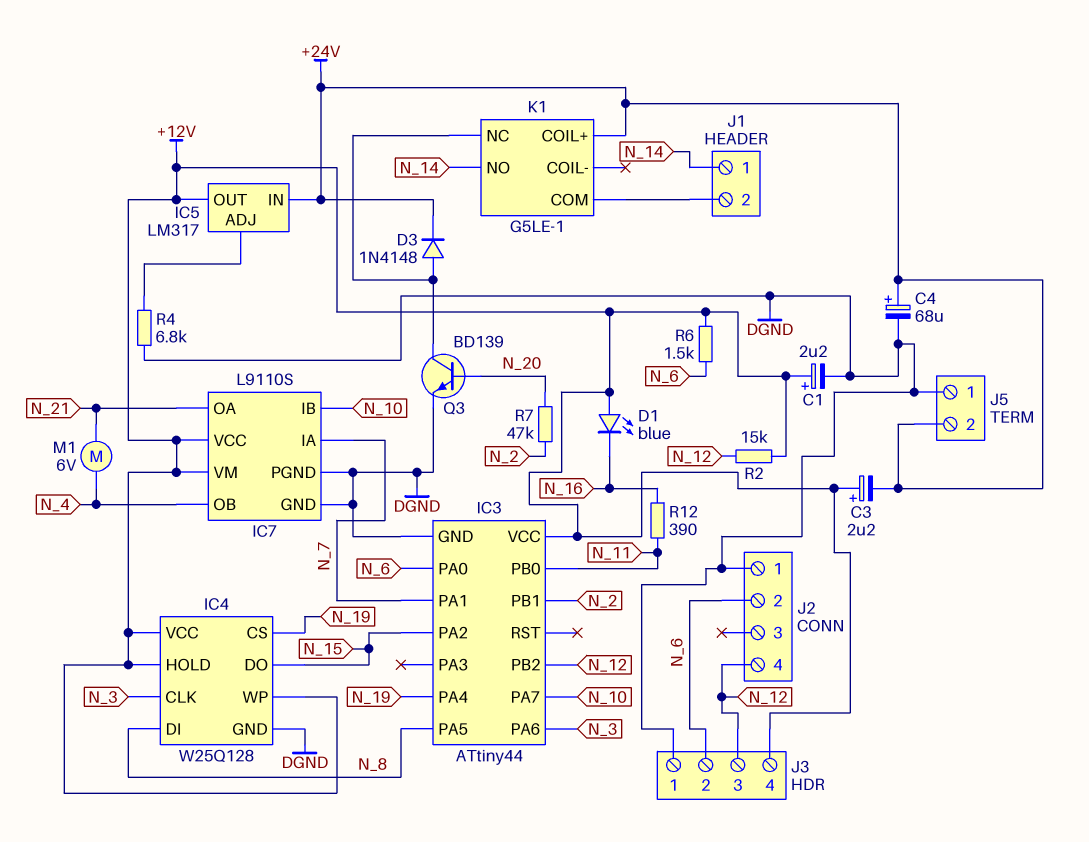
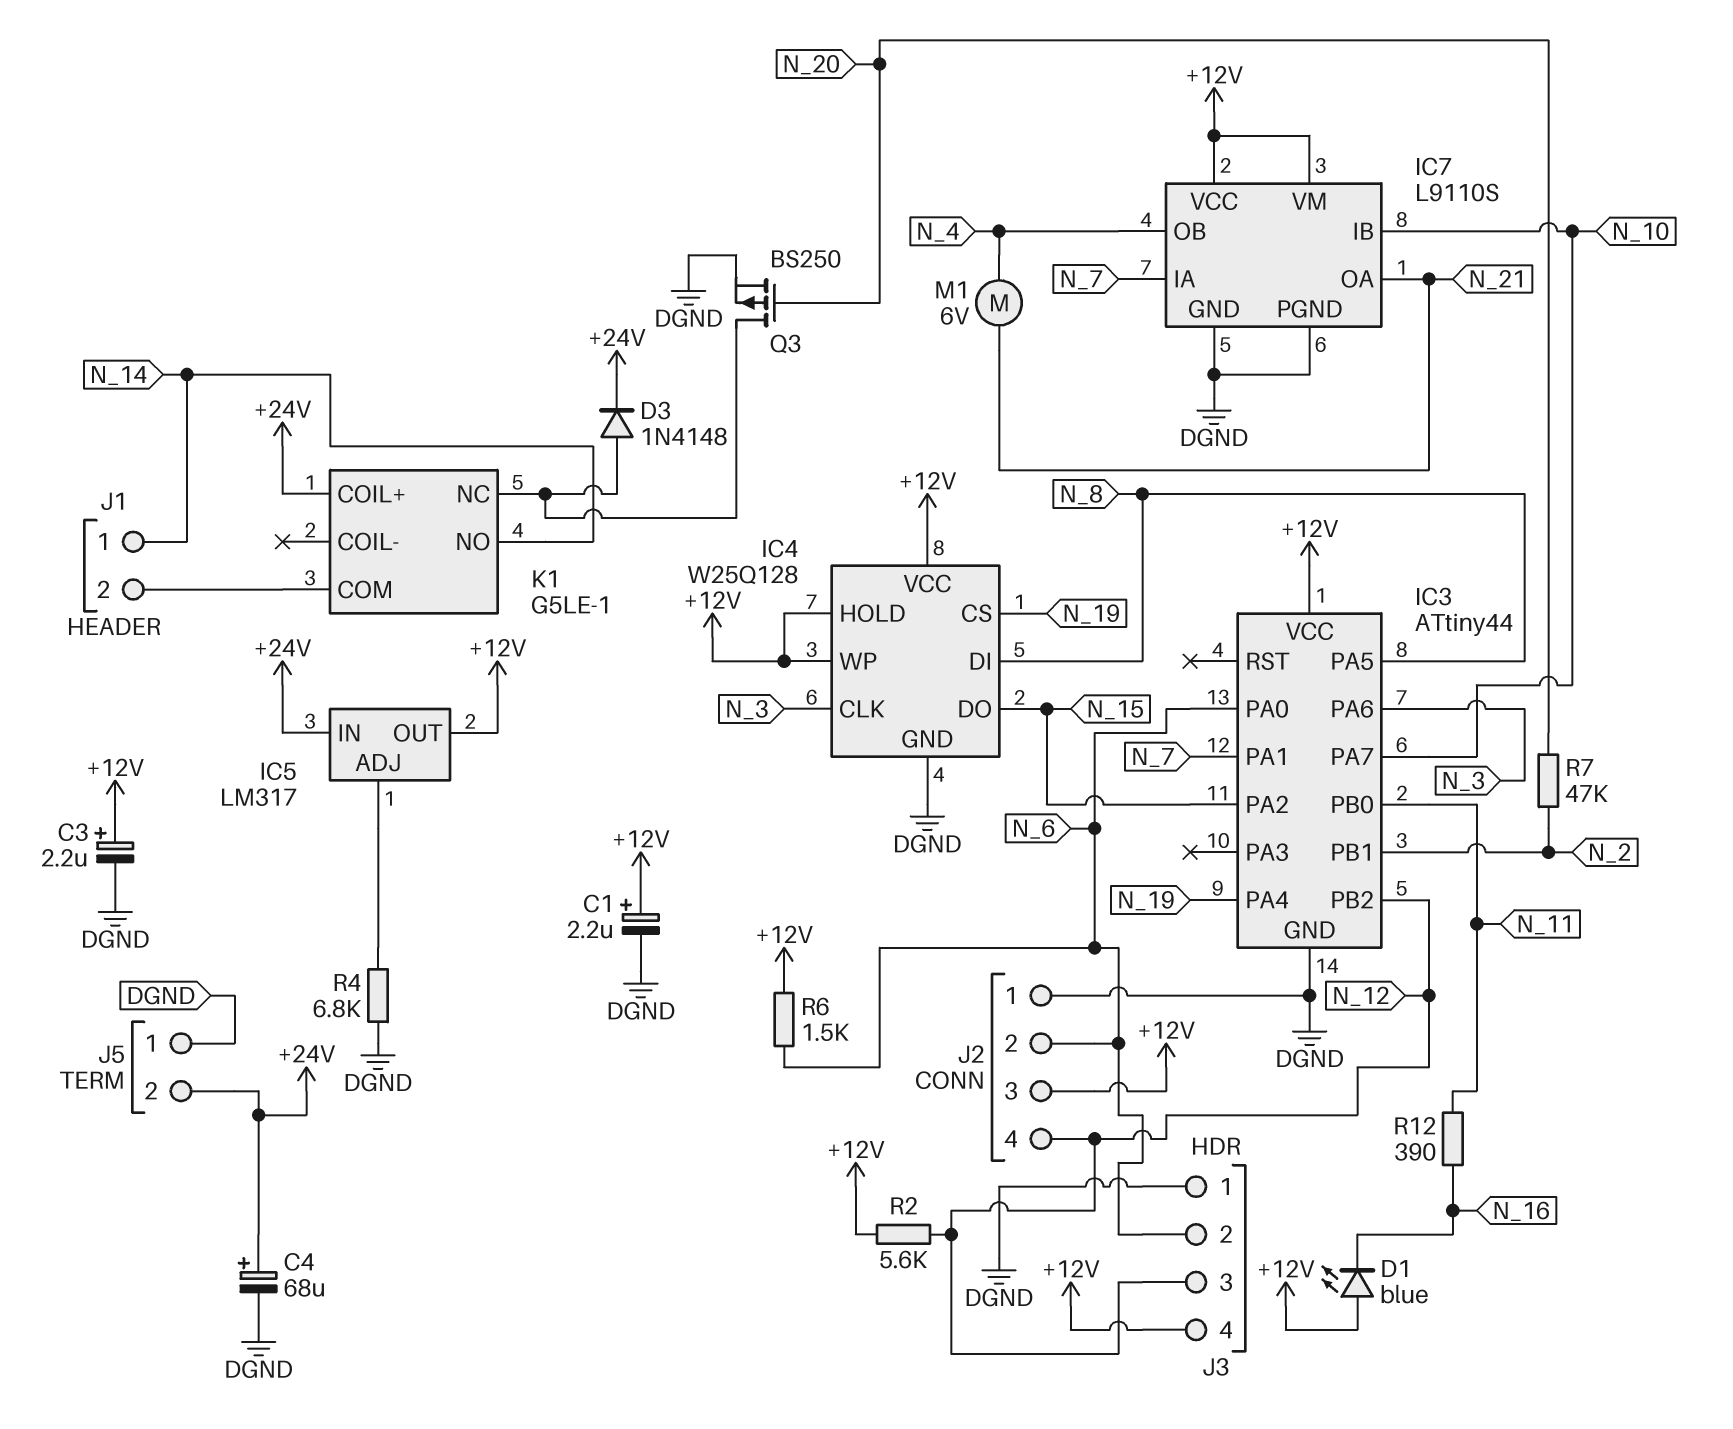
C3: 2.2uF (plus +12V, minus +24V) -> 2.2uF (plus +12V, minus DGND)
J2 pin 3: none -> +12V
Q3: NPN BD139 (B N_20, C K1/NC, E DGND) -> PMOS BS250 (G N_20, D K1/NC, S DGND)
R2: 15k (+12V, N_12) -> 5.6k (+12V, N_12)

